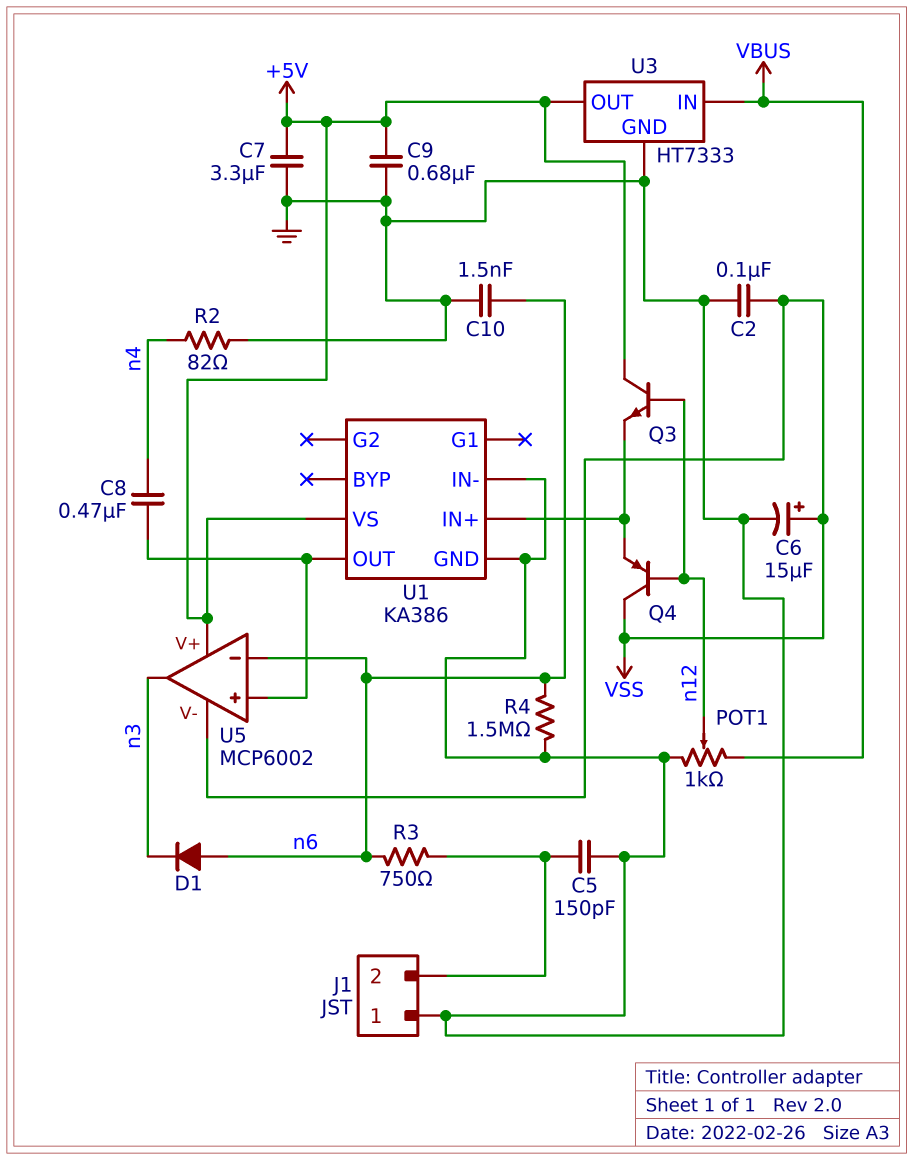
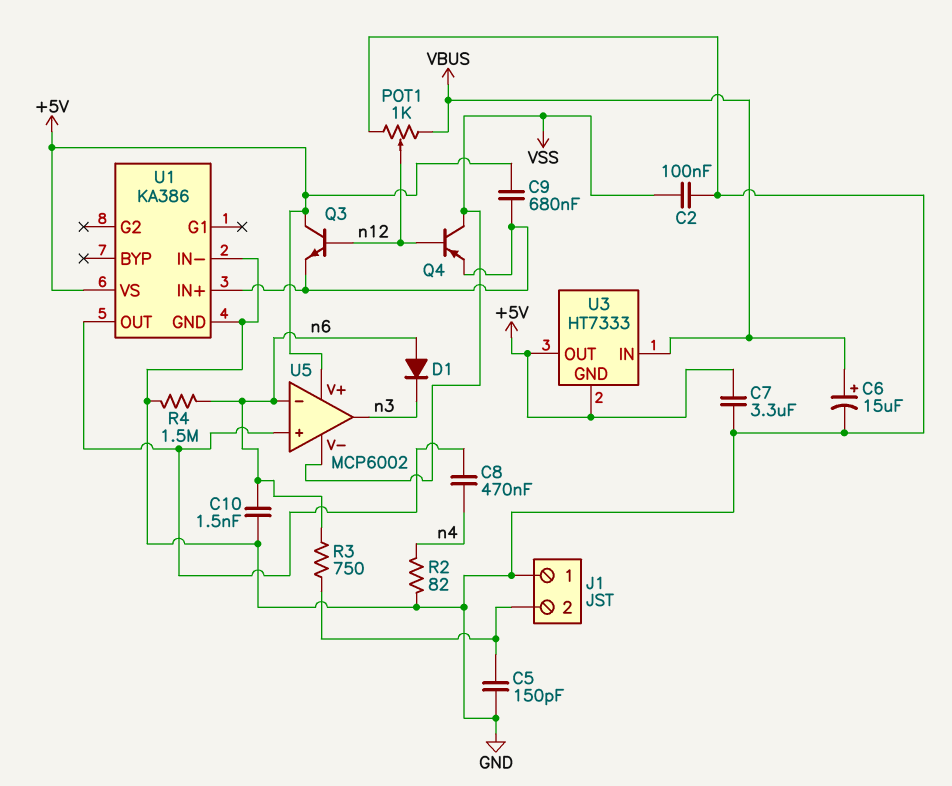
C6: 15uF (plus VSS, minus GND) -> 15uF (plus VBUS, minus GND)
C9: 680nF (+5V, GND) -> 680nF (+5V, U1/IN+)
U3 pin GND: GND -> +5V

